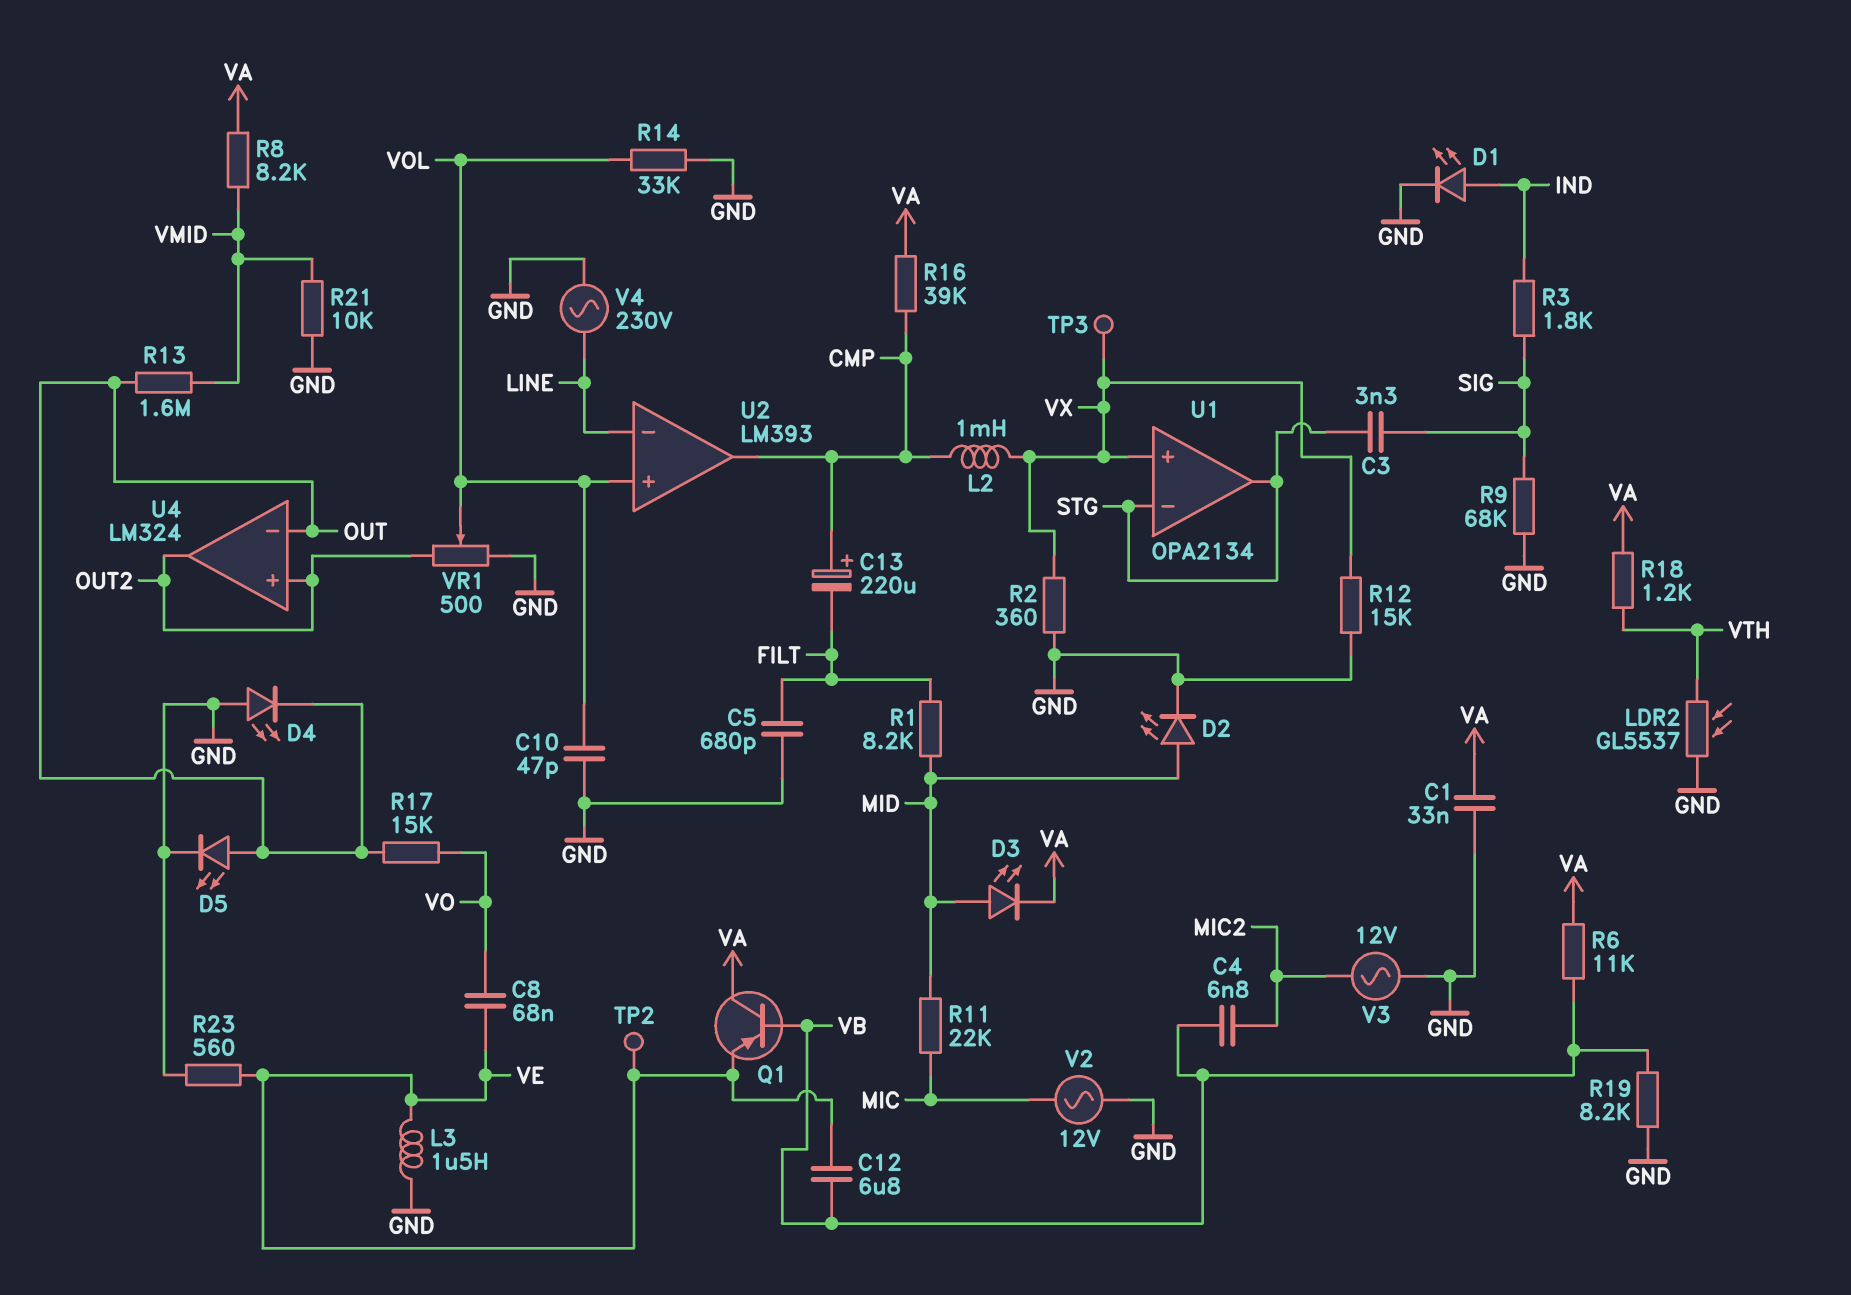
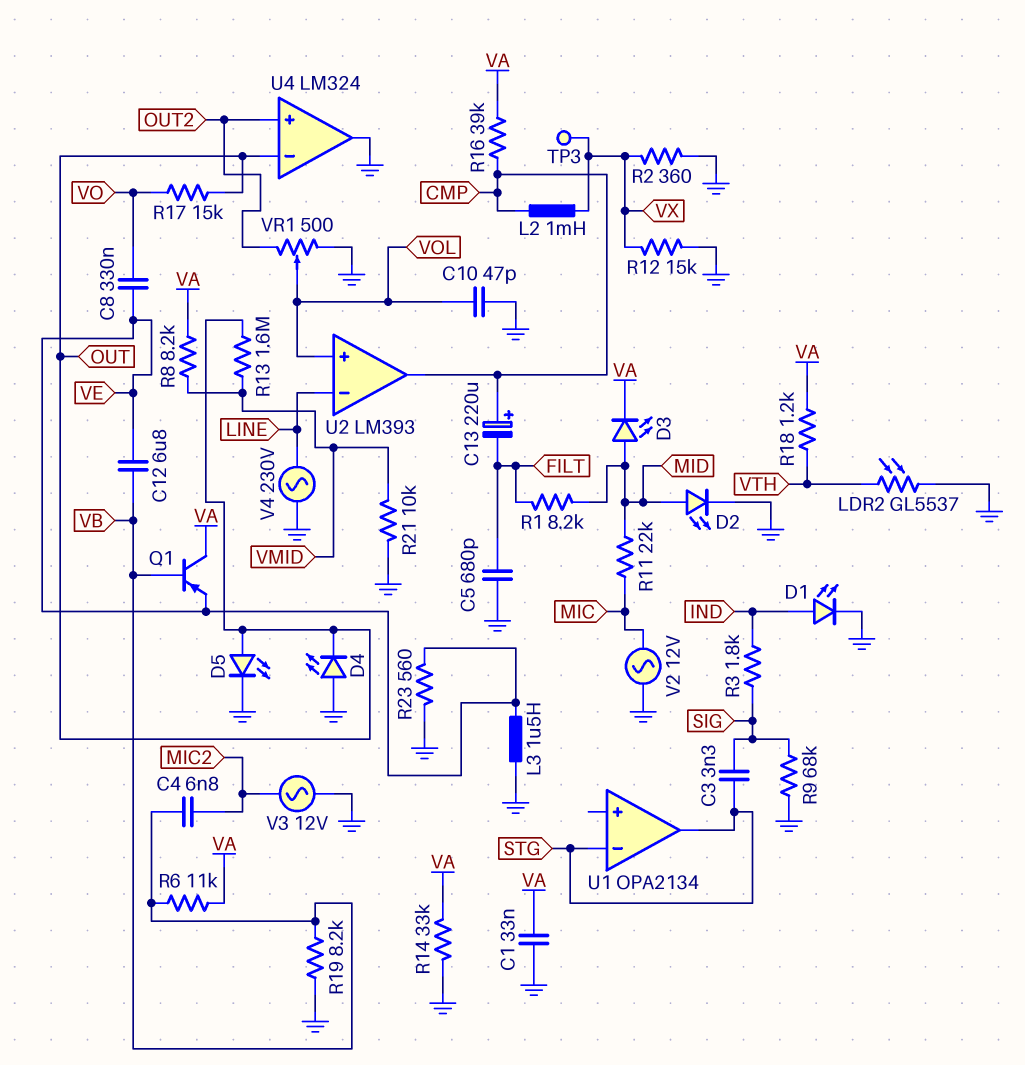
C8: 68nF (VE, VO) -> 330nF (VE, VO)
R14: 33k (GND, VOL) -> 33k (GND, VA)
TP2: test point (VE) -> none
U1 pin in+: VX -> none
U4 pin out: OUT2 -> GND

